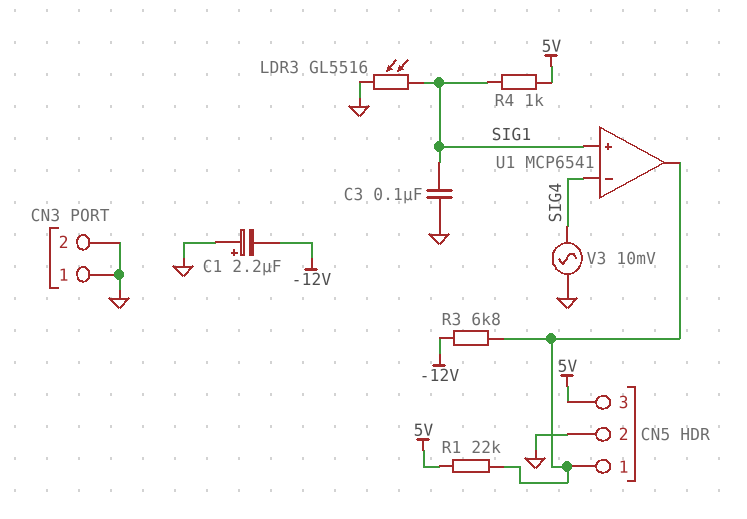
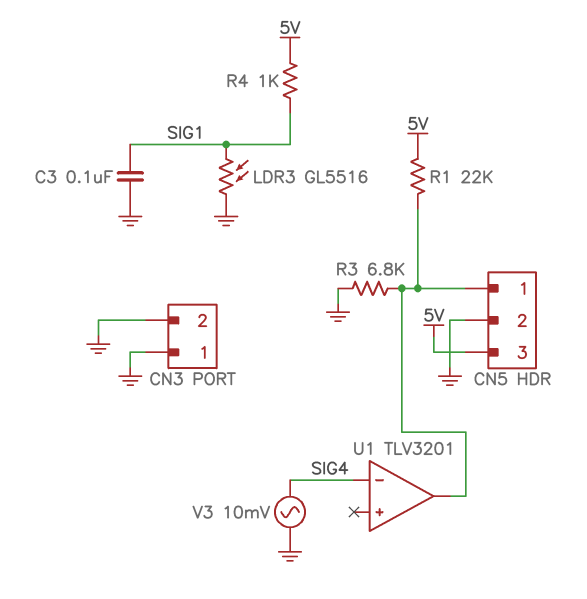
C1: 2.2uF (plus GND, minus -12V) -> none
R3: 6.8k (-12V, CN5/1) -> 6.8k (CN5/1, GND)
U1: MCP6541 -> TLV3201
U1 pin in+: SIG1 -> none

